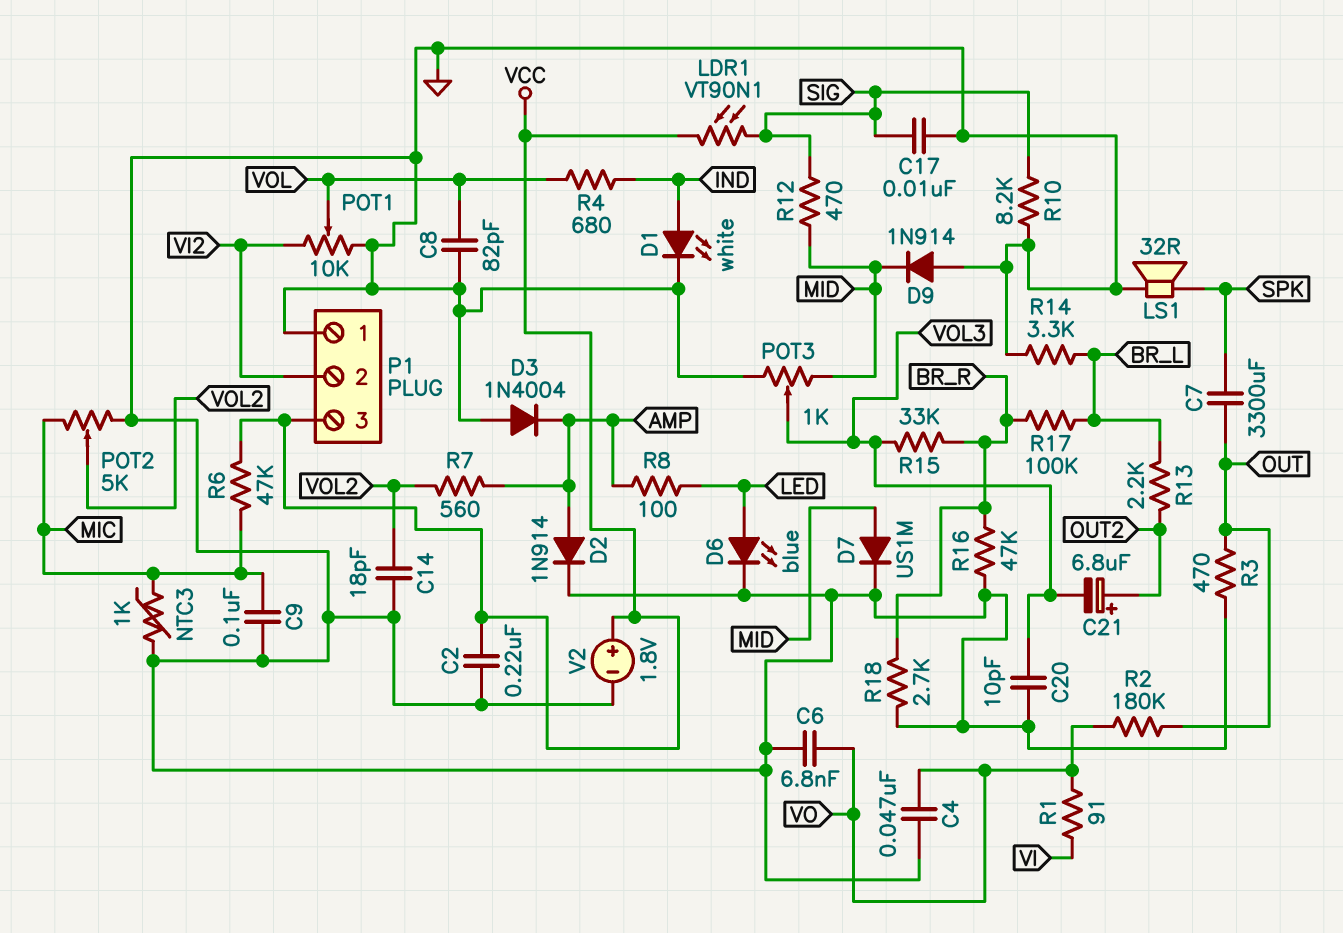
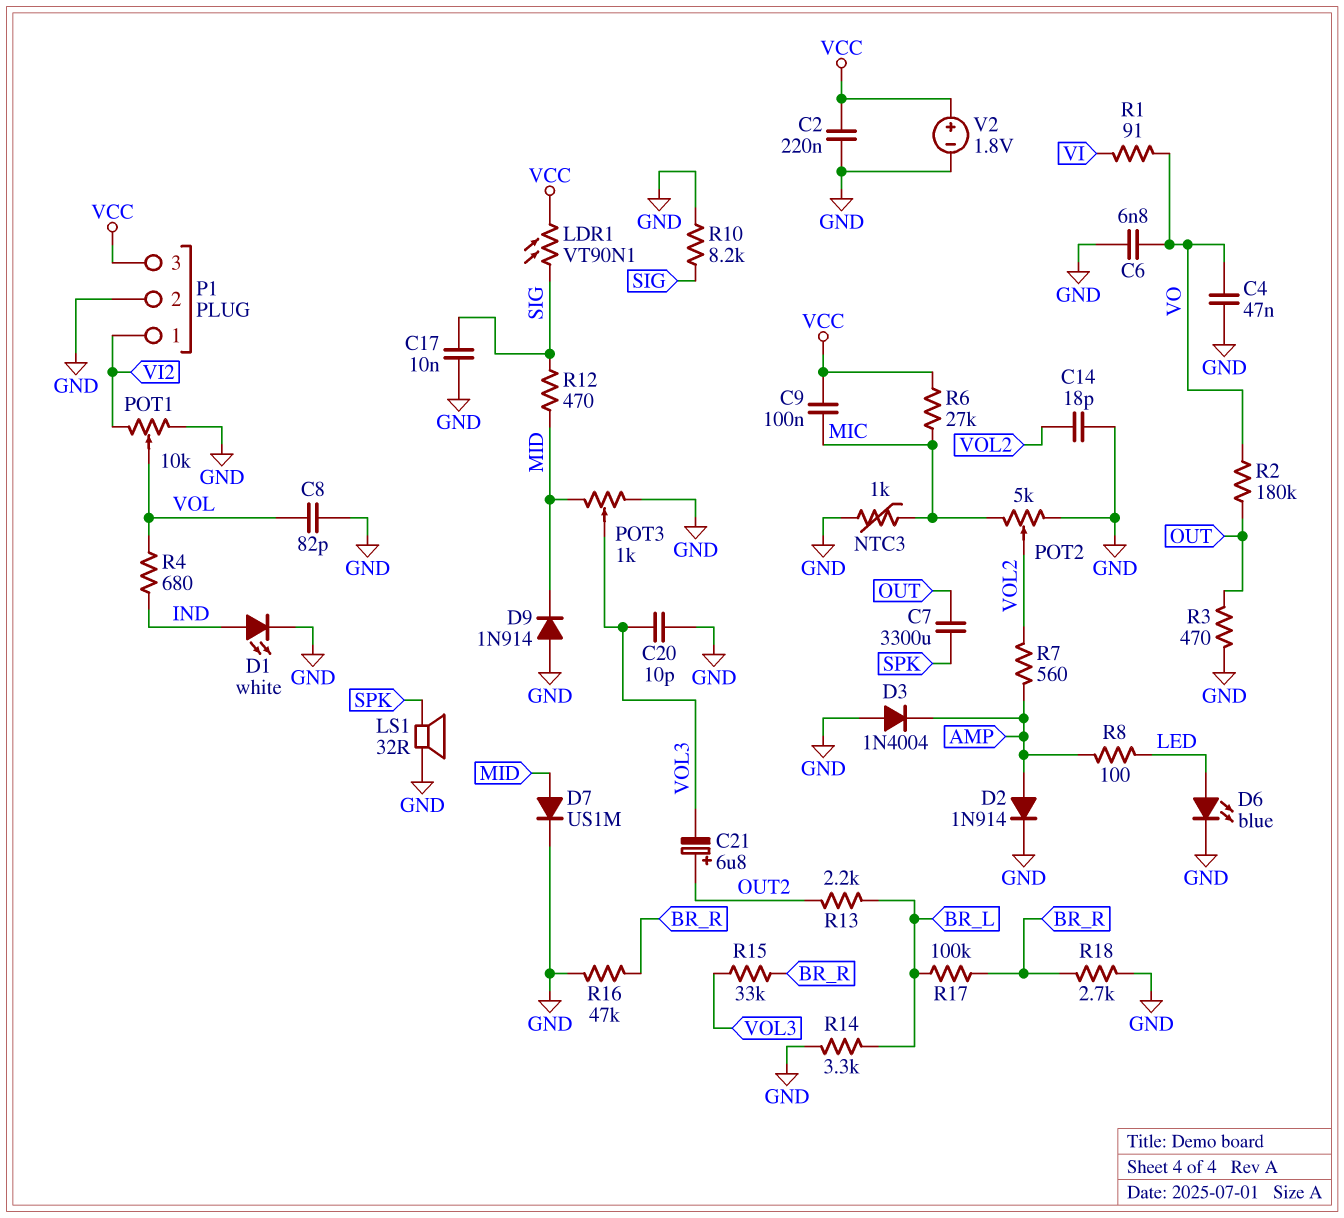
C9: 100nF (GND, MIC) -> 100nF (MIC, VCC)
P1 pin 1: GND -> VI2
P1 pin 2: VI2 -> GND
R6: 47k (MIC, VCC) -> 27k (MIC, VCC)

